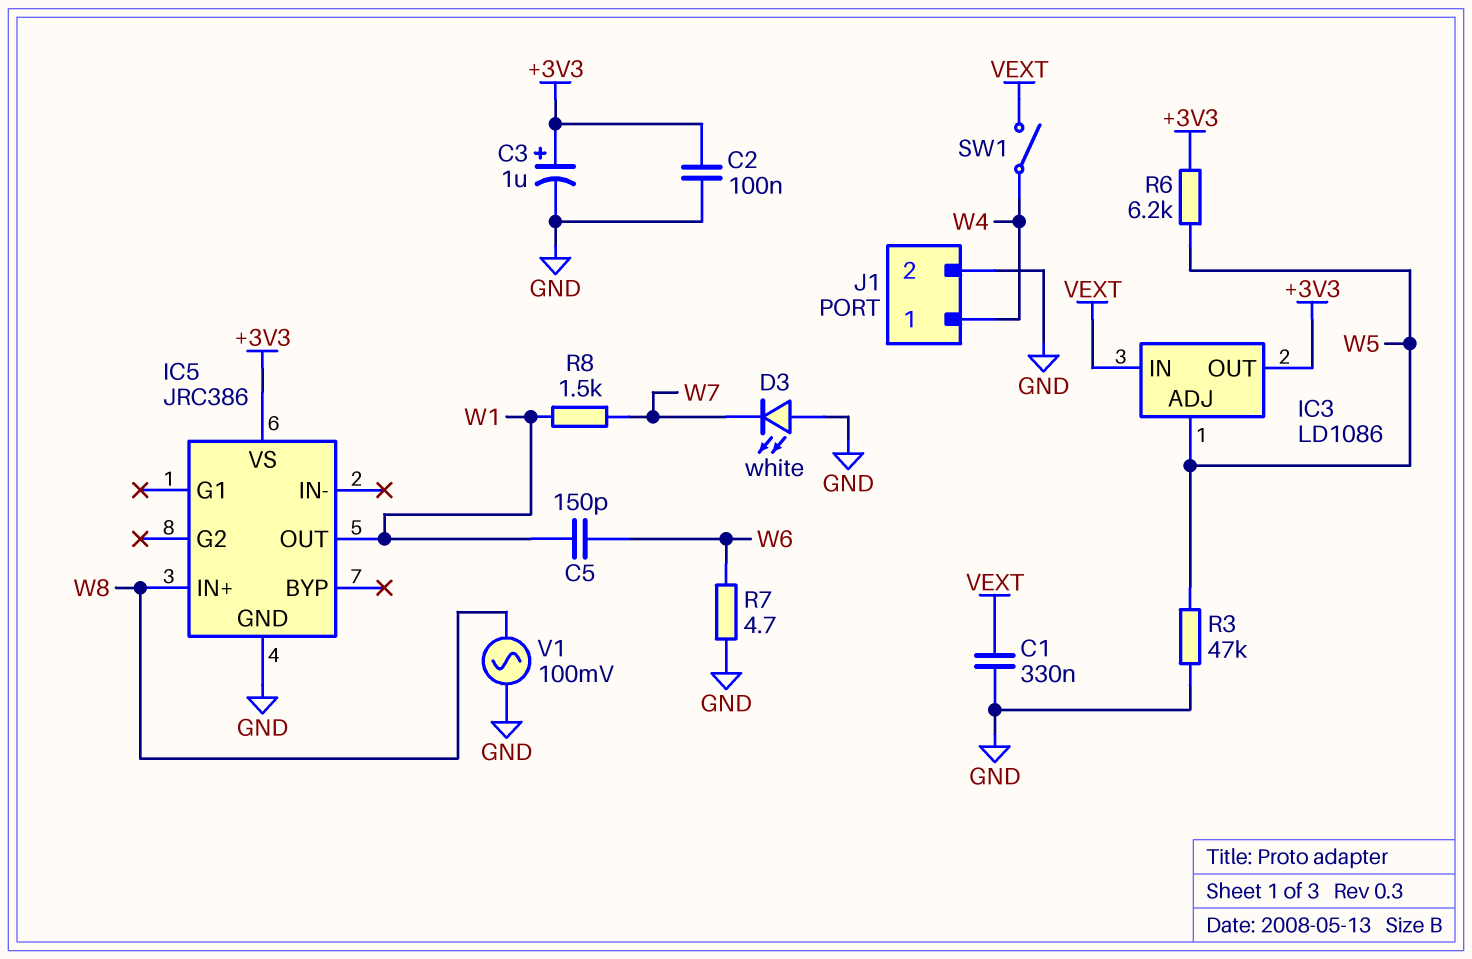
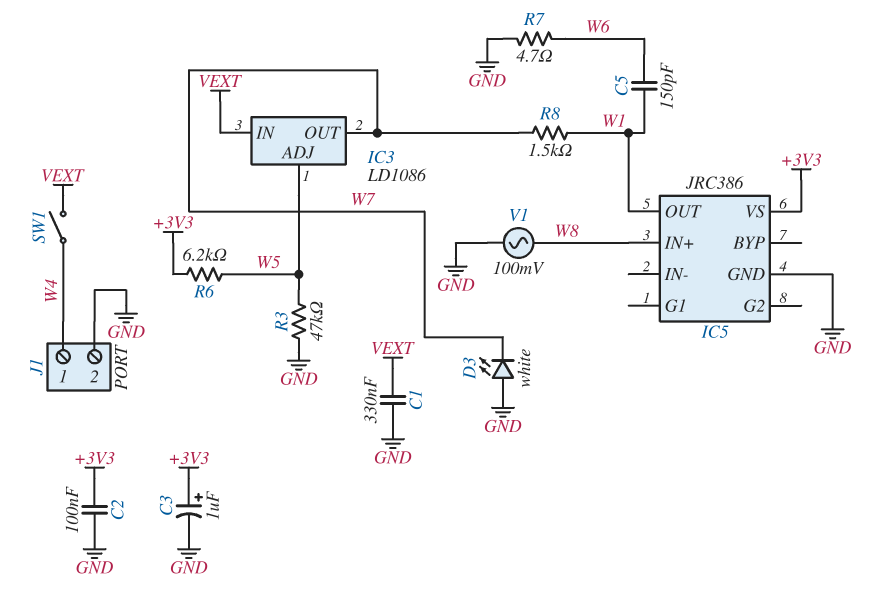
IC3 pin OUT: +3V3 -> W7

